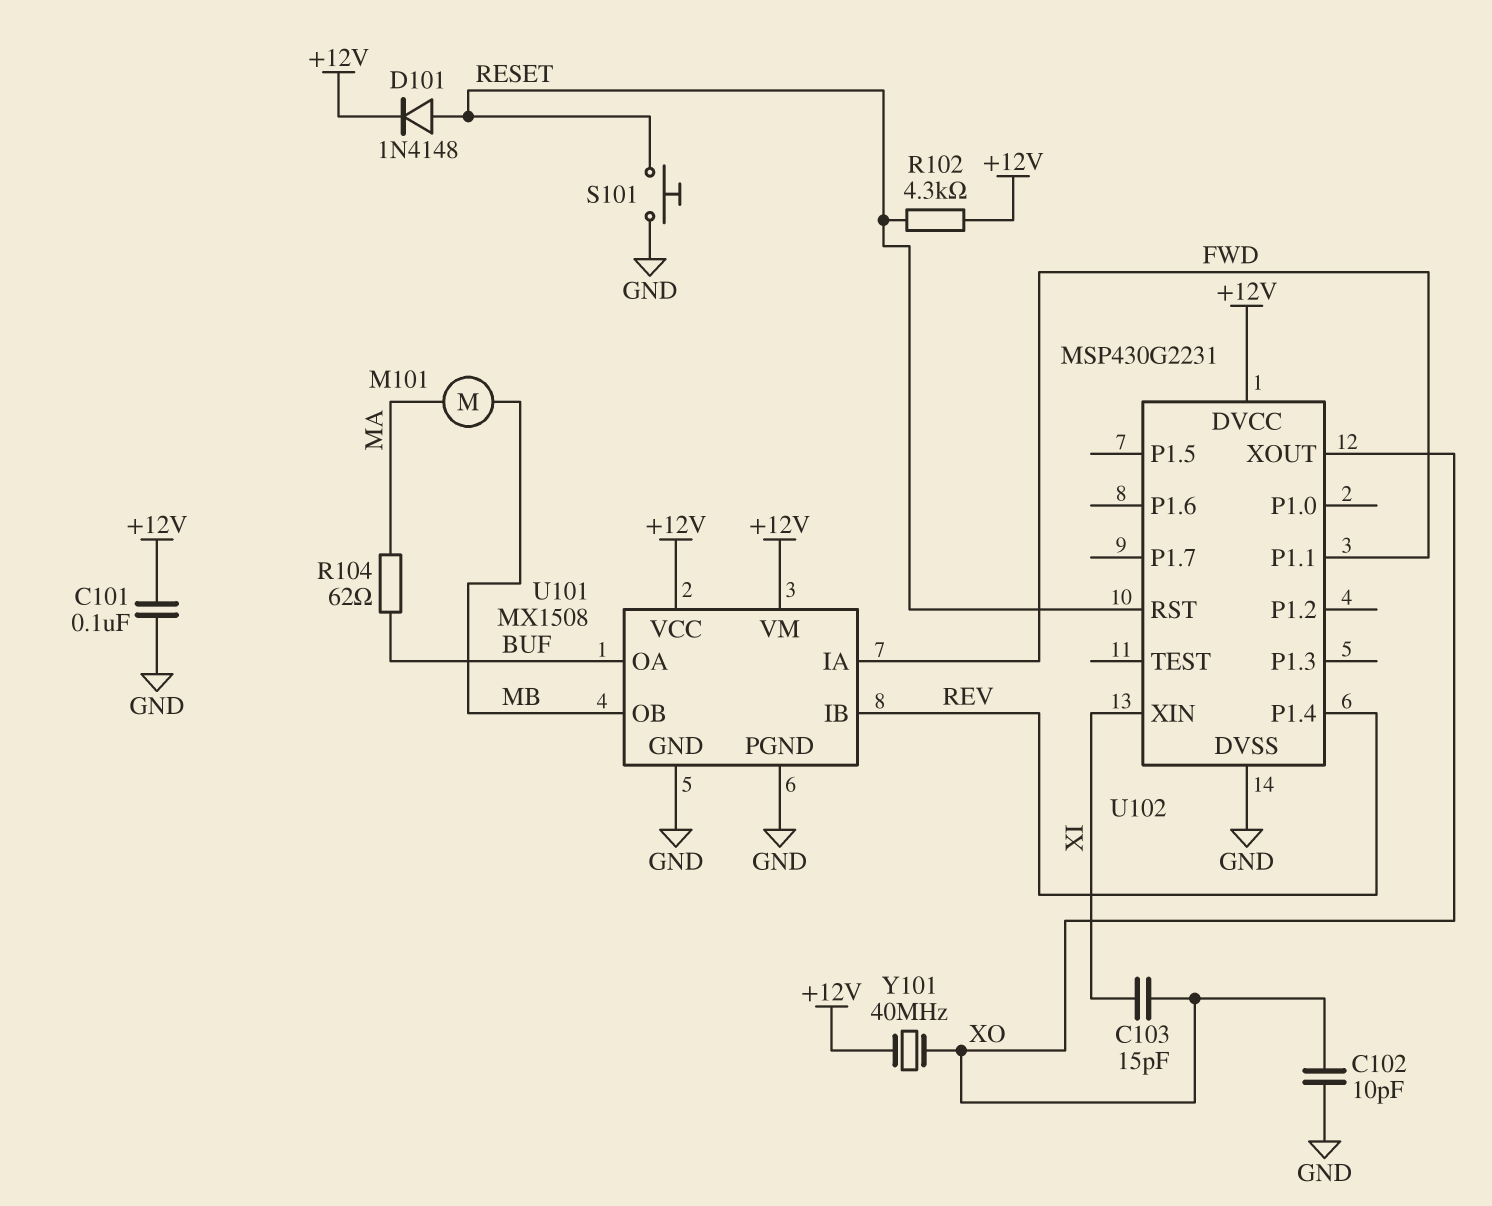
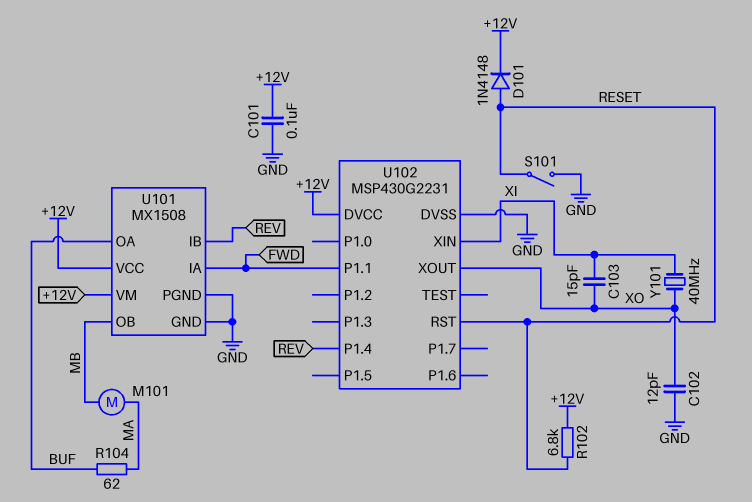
C102: 10pF (GND, XO) -> 12pF (GND, XO)
R102: 4.3k (+12V, RESET) -> 6.8k (+12V, RESET)
S101: button (GND, RESET) -> switch (GND, RESET)
Y101: 40MHz (+12V, XO) -> 40MHz (XI, XO)

